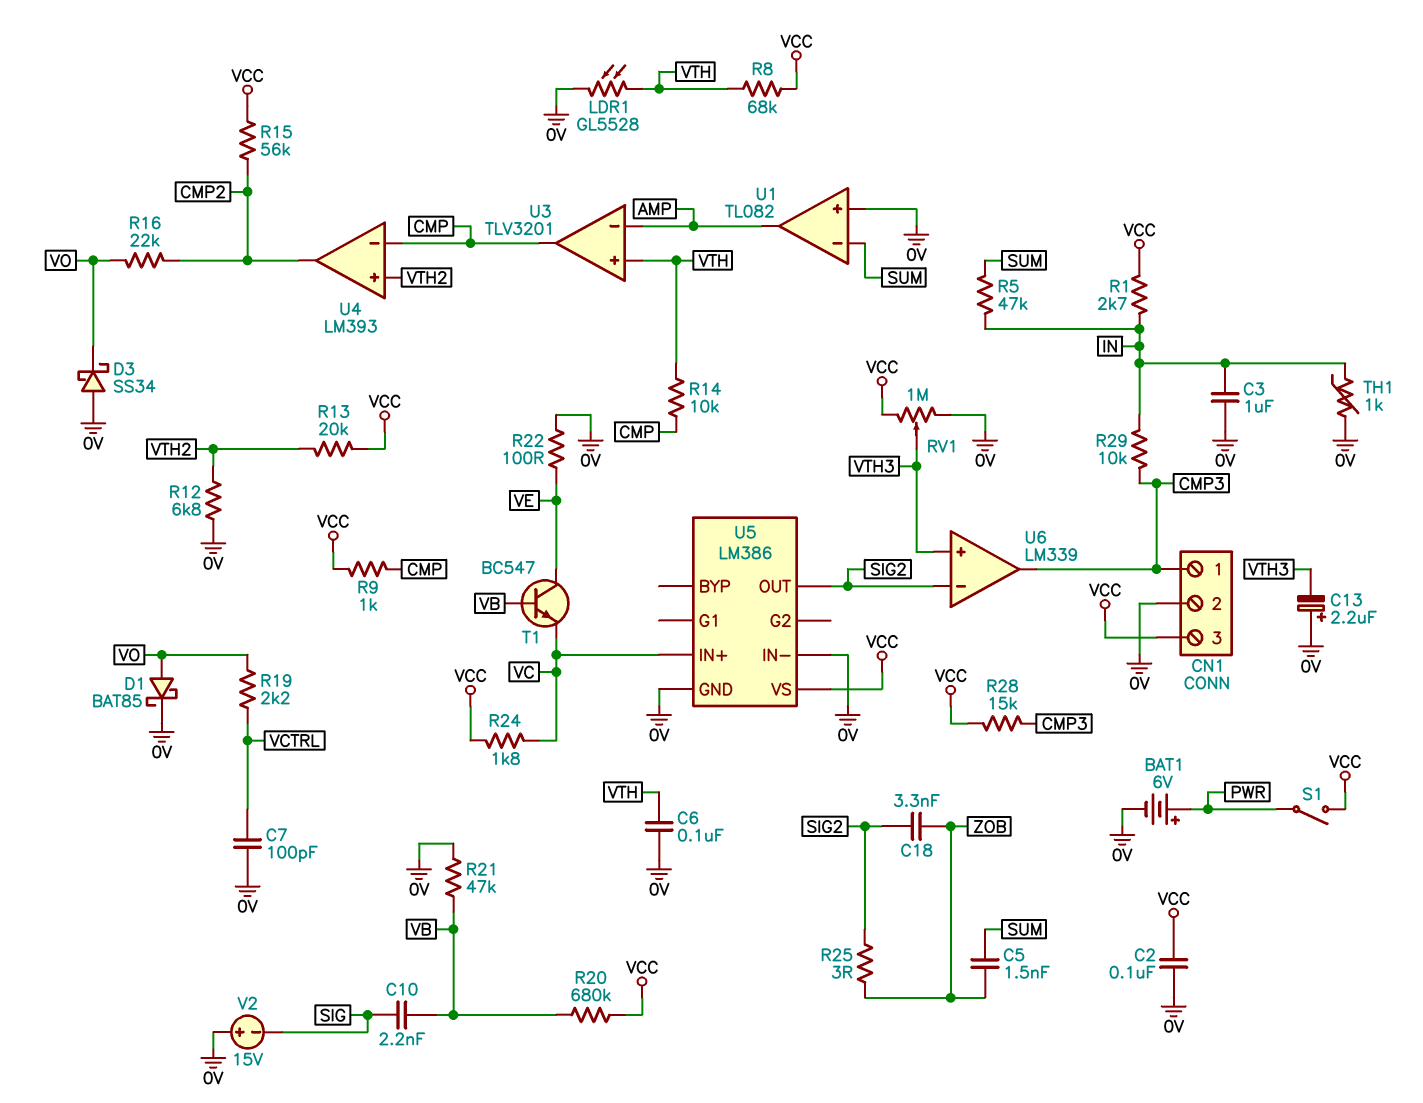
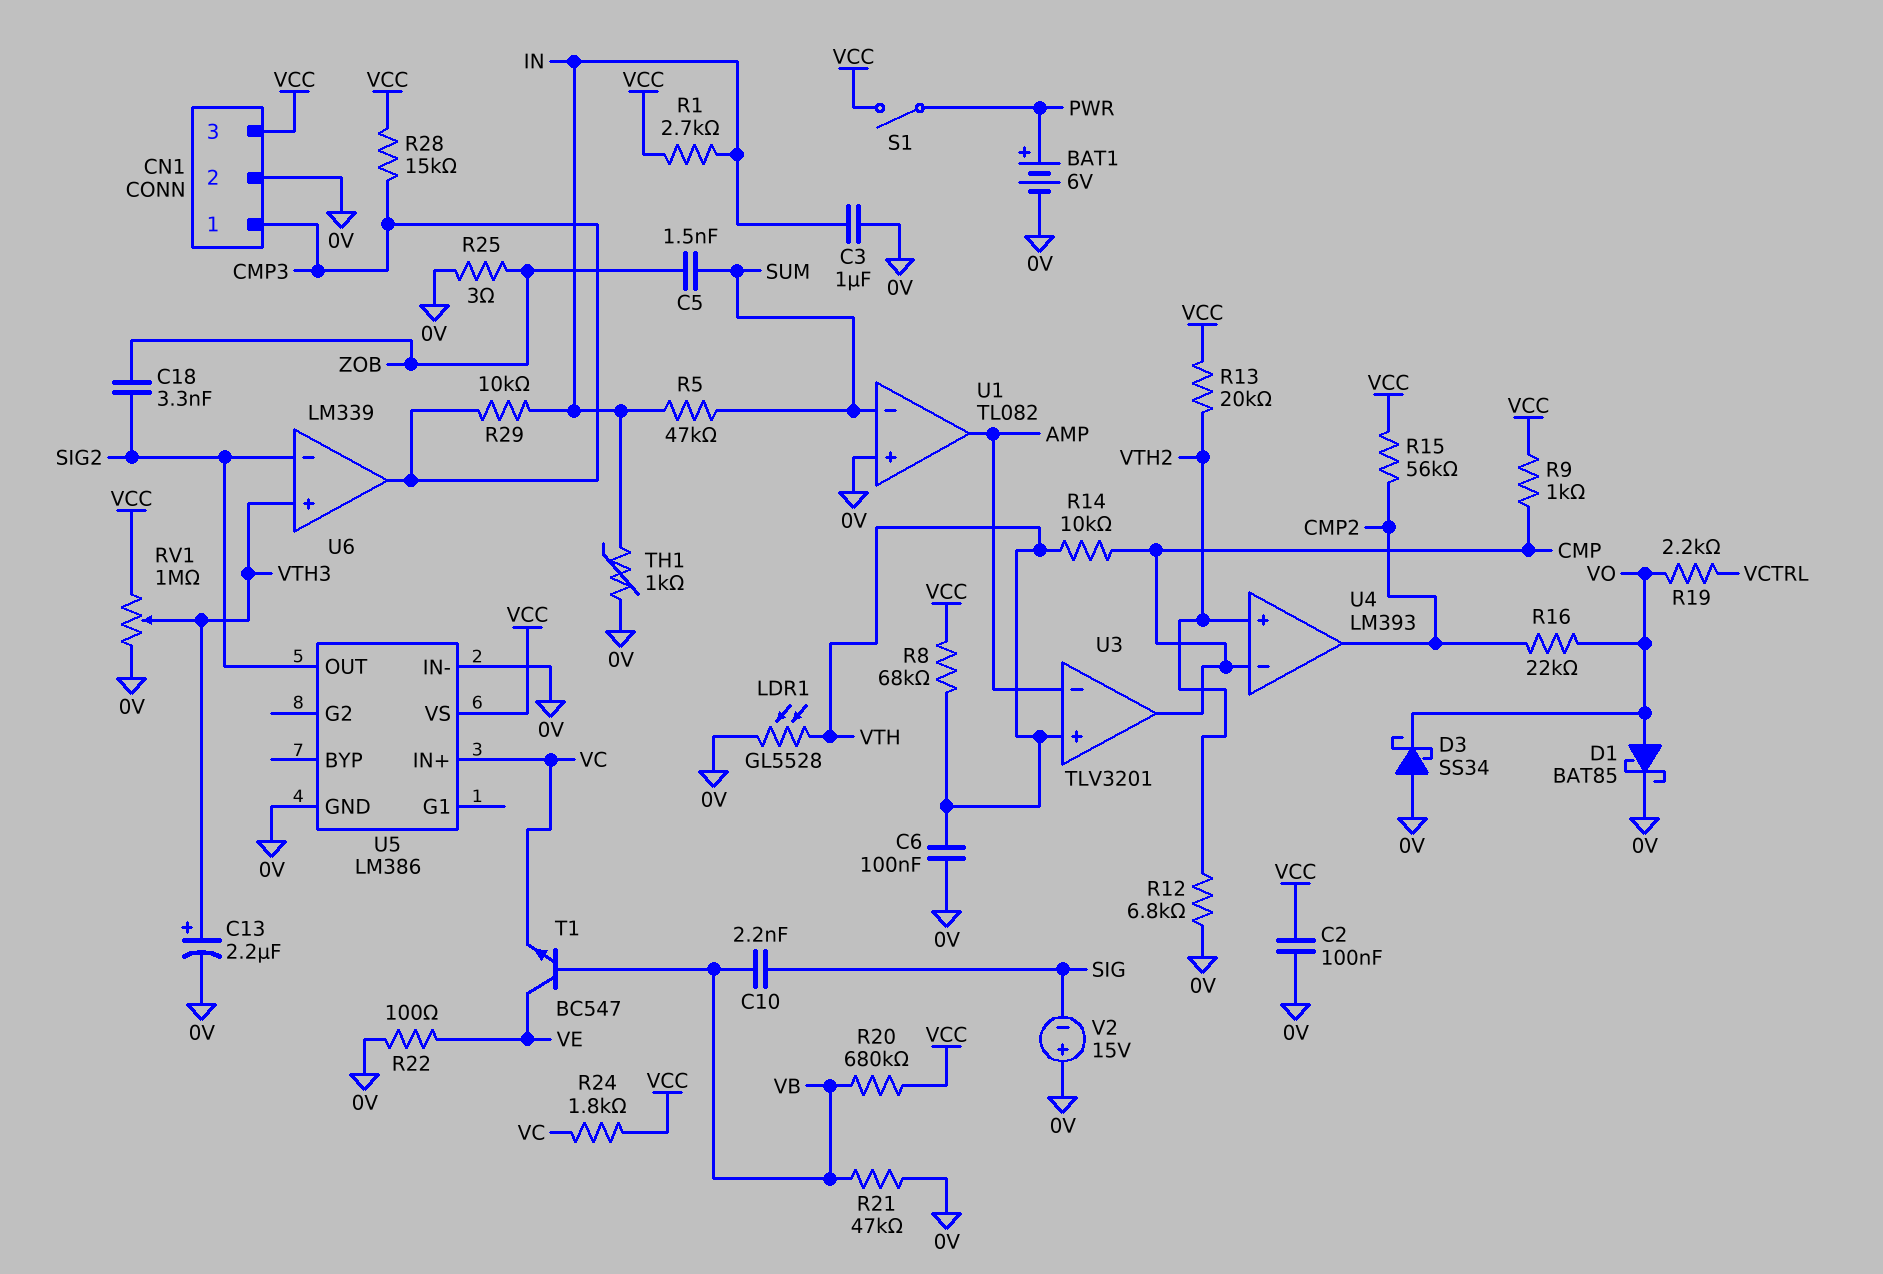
C7: 100pF (0V, VCTRL) -> none
C13: 2.2uF (plus 0V, minus VTH3) -> 2.2uF (plus VTH3, minus 0V)
R25: 3 (SIG2, ZOB) -> 3 (0V, ZOB)

